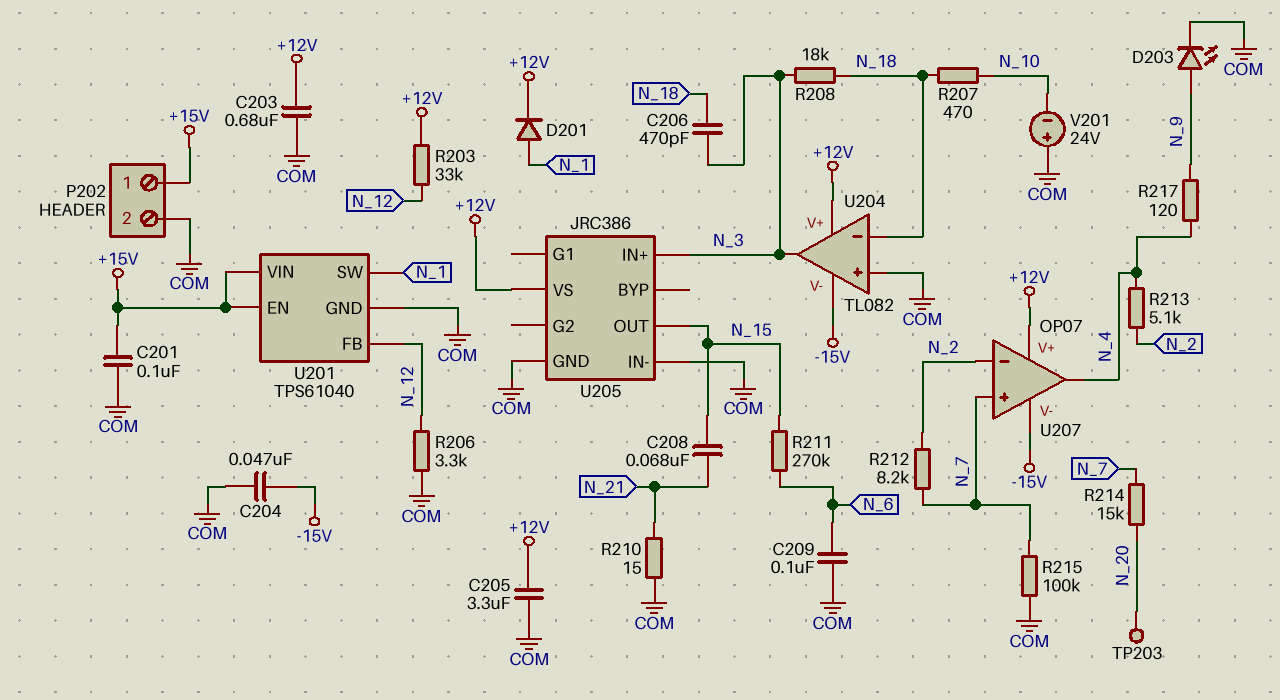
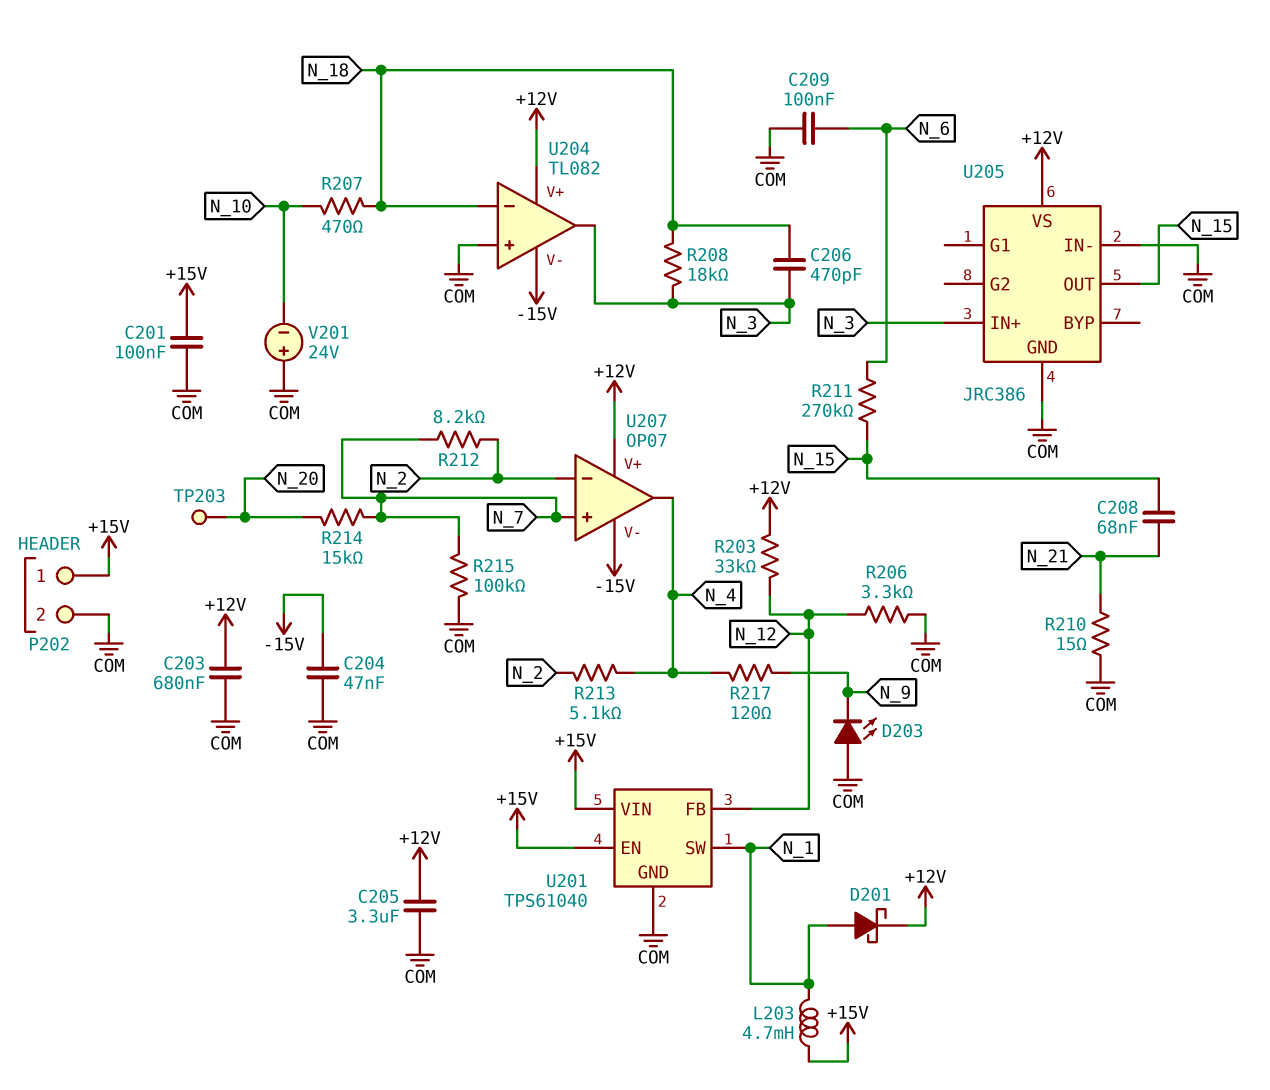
D201: diode (A N_1, K +12V) -> schottky (A N_1, K +12V)
D203: LED (A N_9, K COM) -> LED (A COM, K N_9)
L203: none -> 4.7mH (+15V, N_1)

